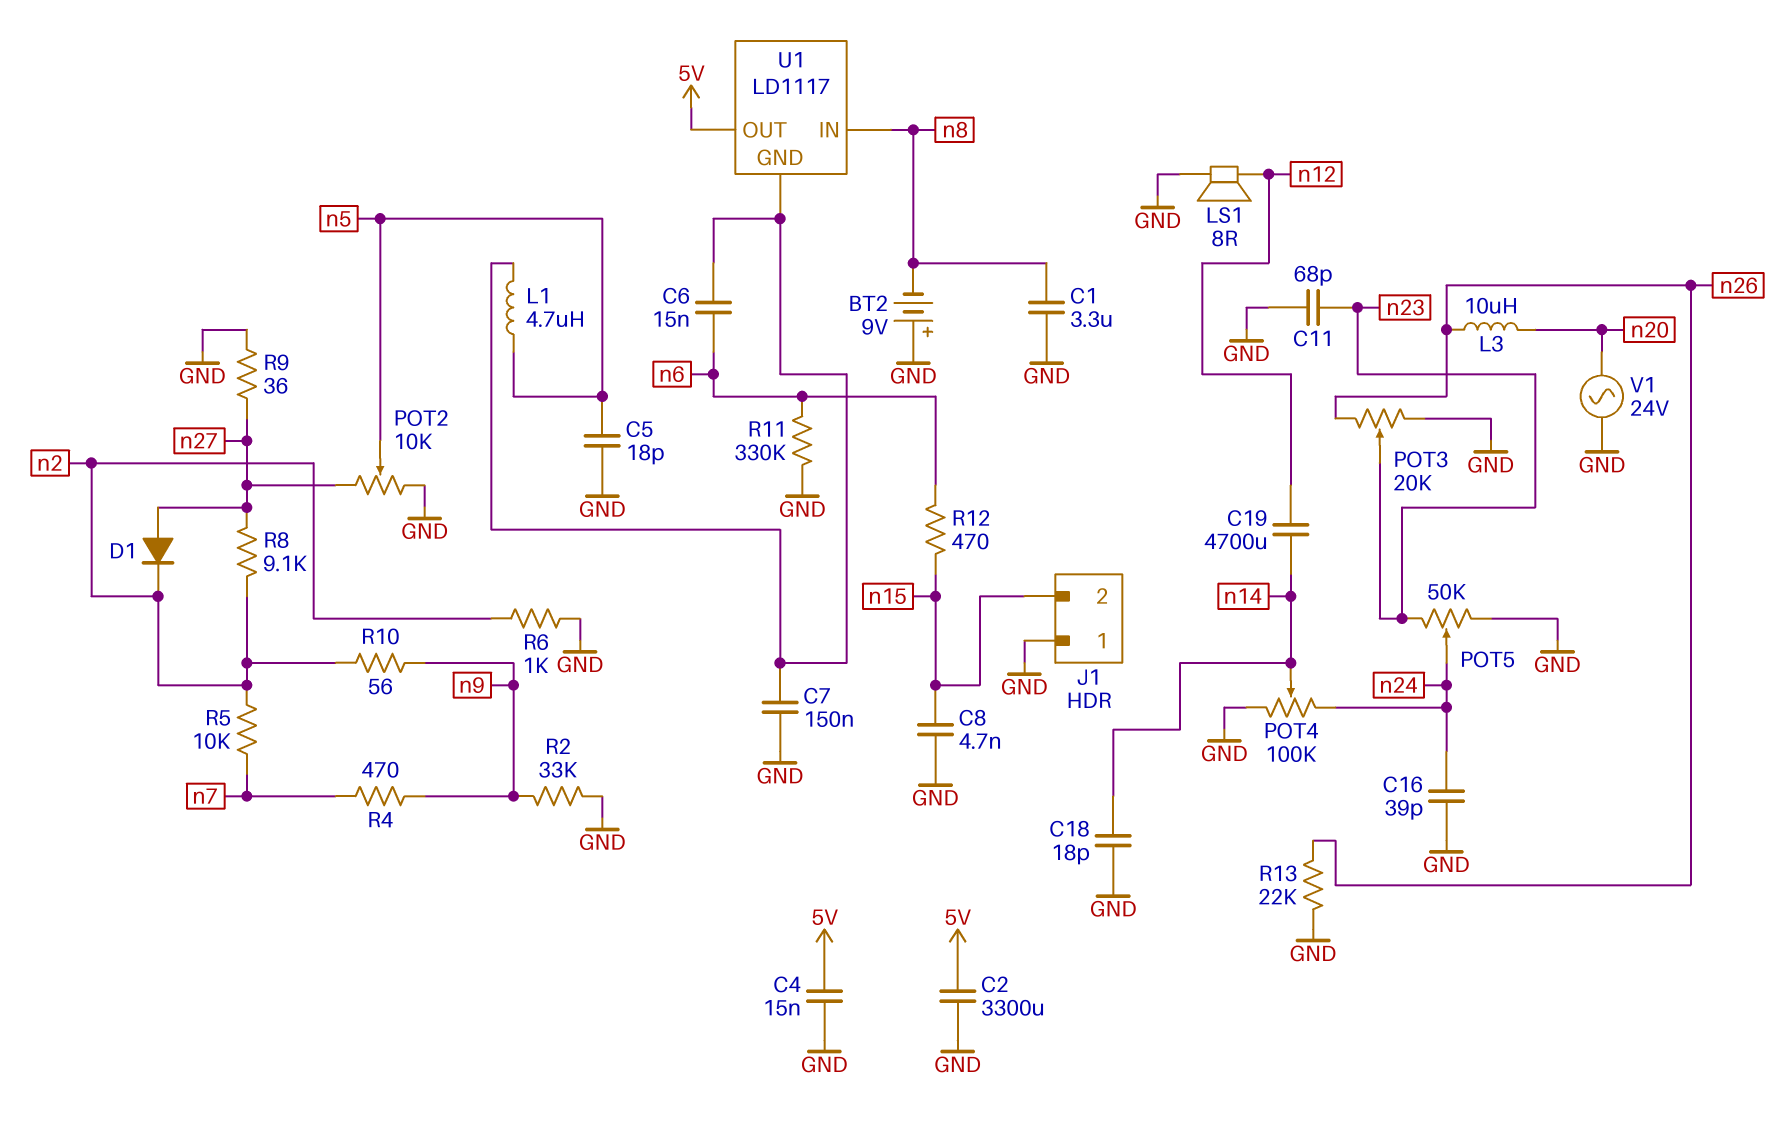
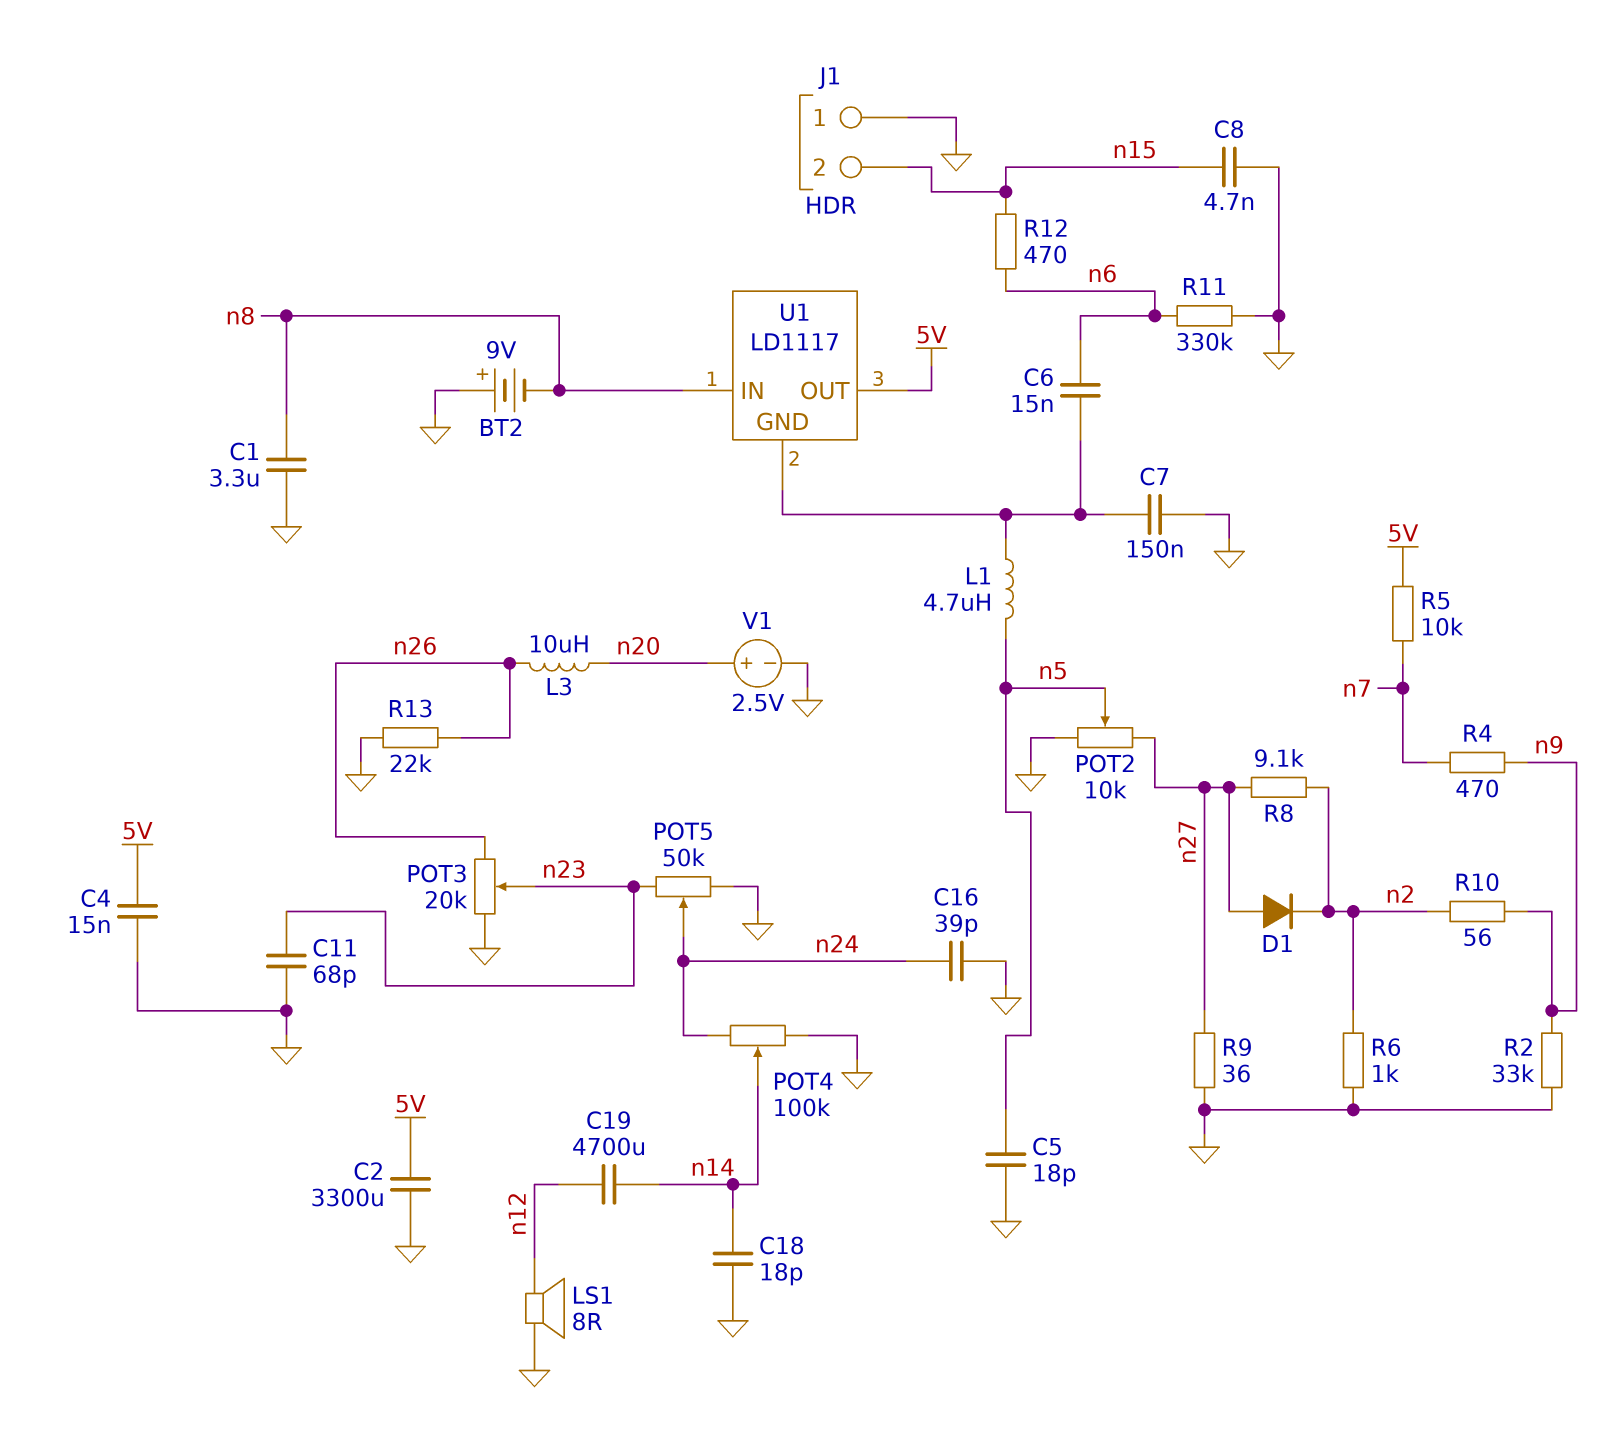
R5: 10k (n2, n7) -> 10k (5V, n7)
V1: AC 24V (GND, n20) -> 2.5V (plus n20, minus GND)

